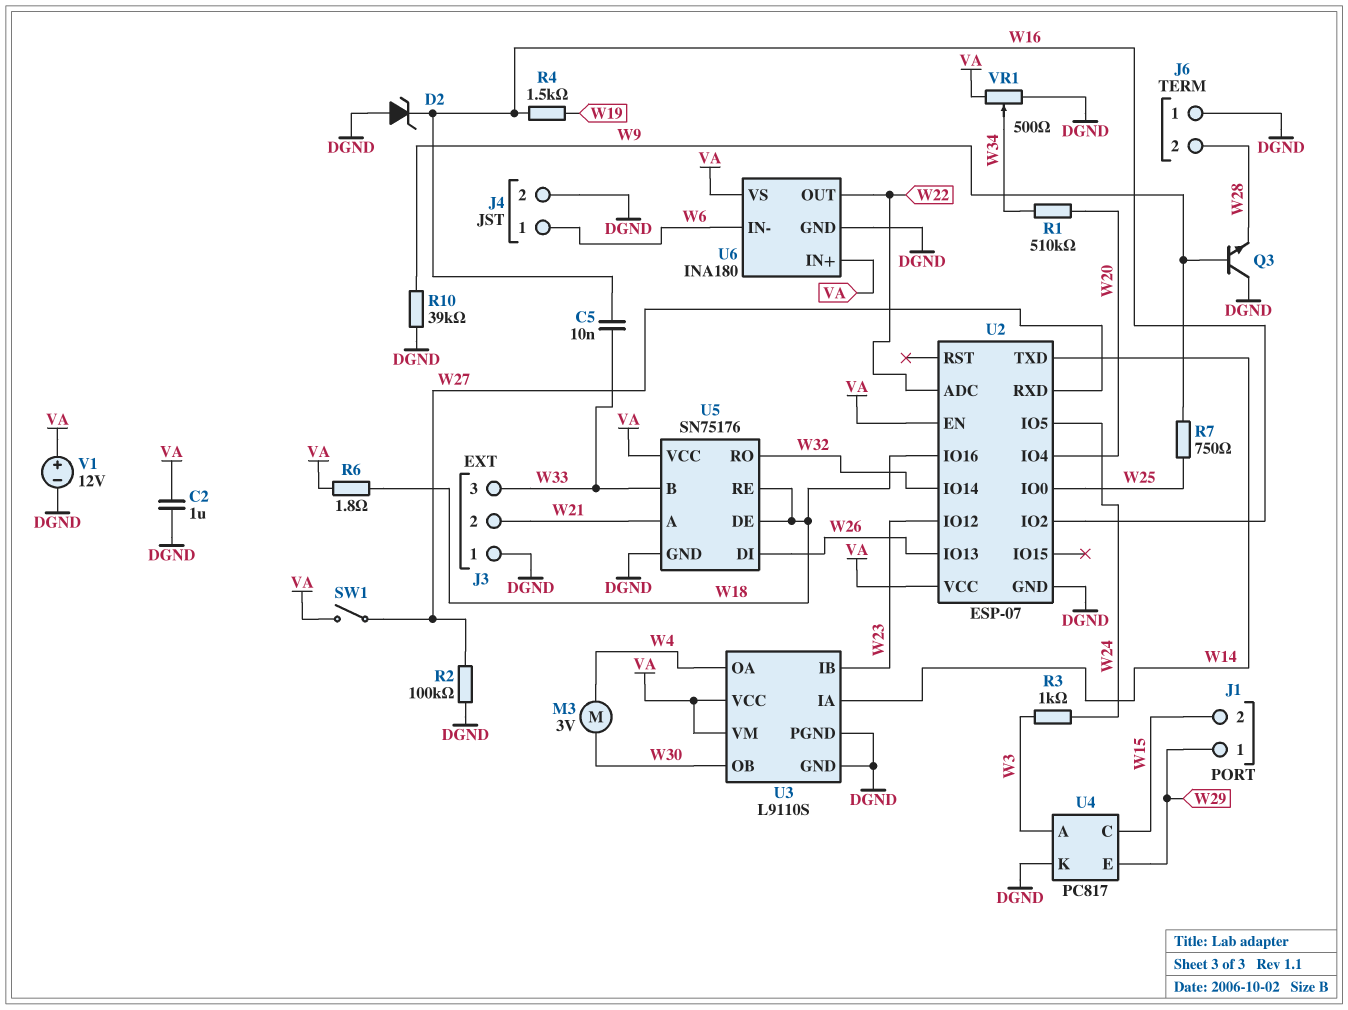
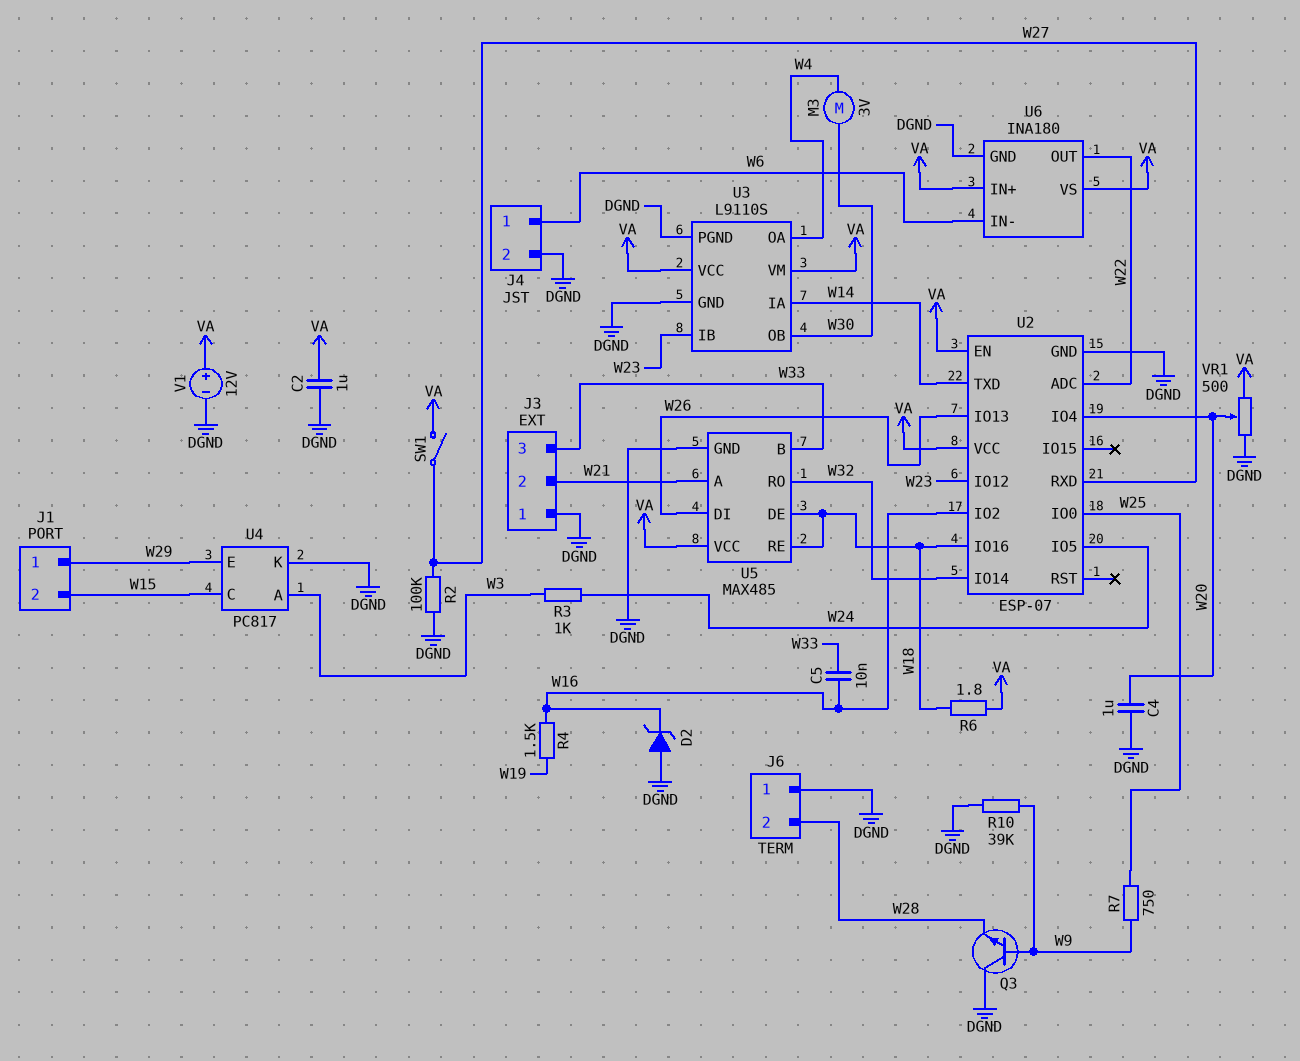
C4: none -> 1uF (DGND, W20)
R1: 510k (W20, W34) -> none
U5: SN75176 -> MAX485
VR1: 500 (DGND, VA, wiper W34) -> 500 (DGND, VA, wiper W20)

